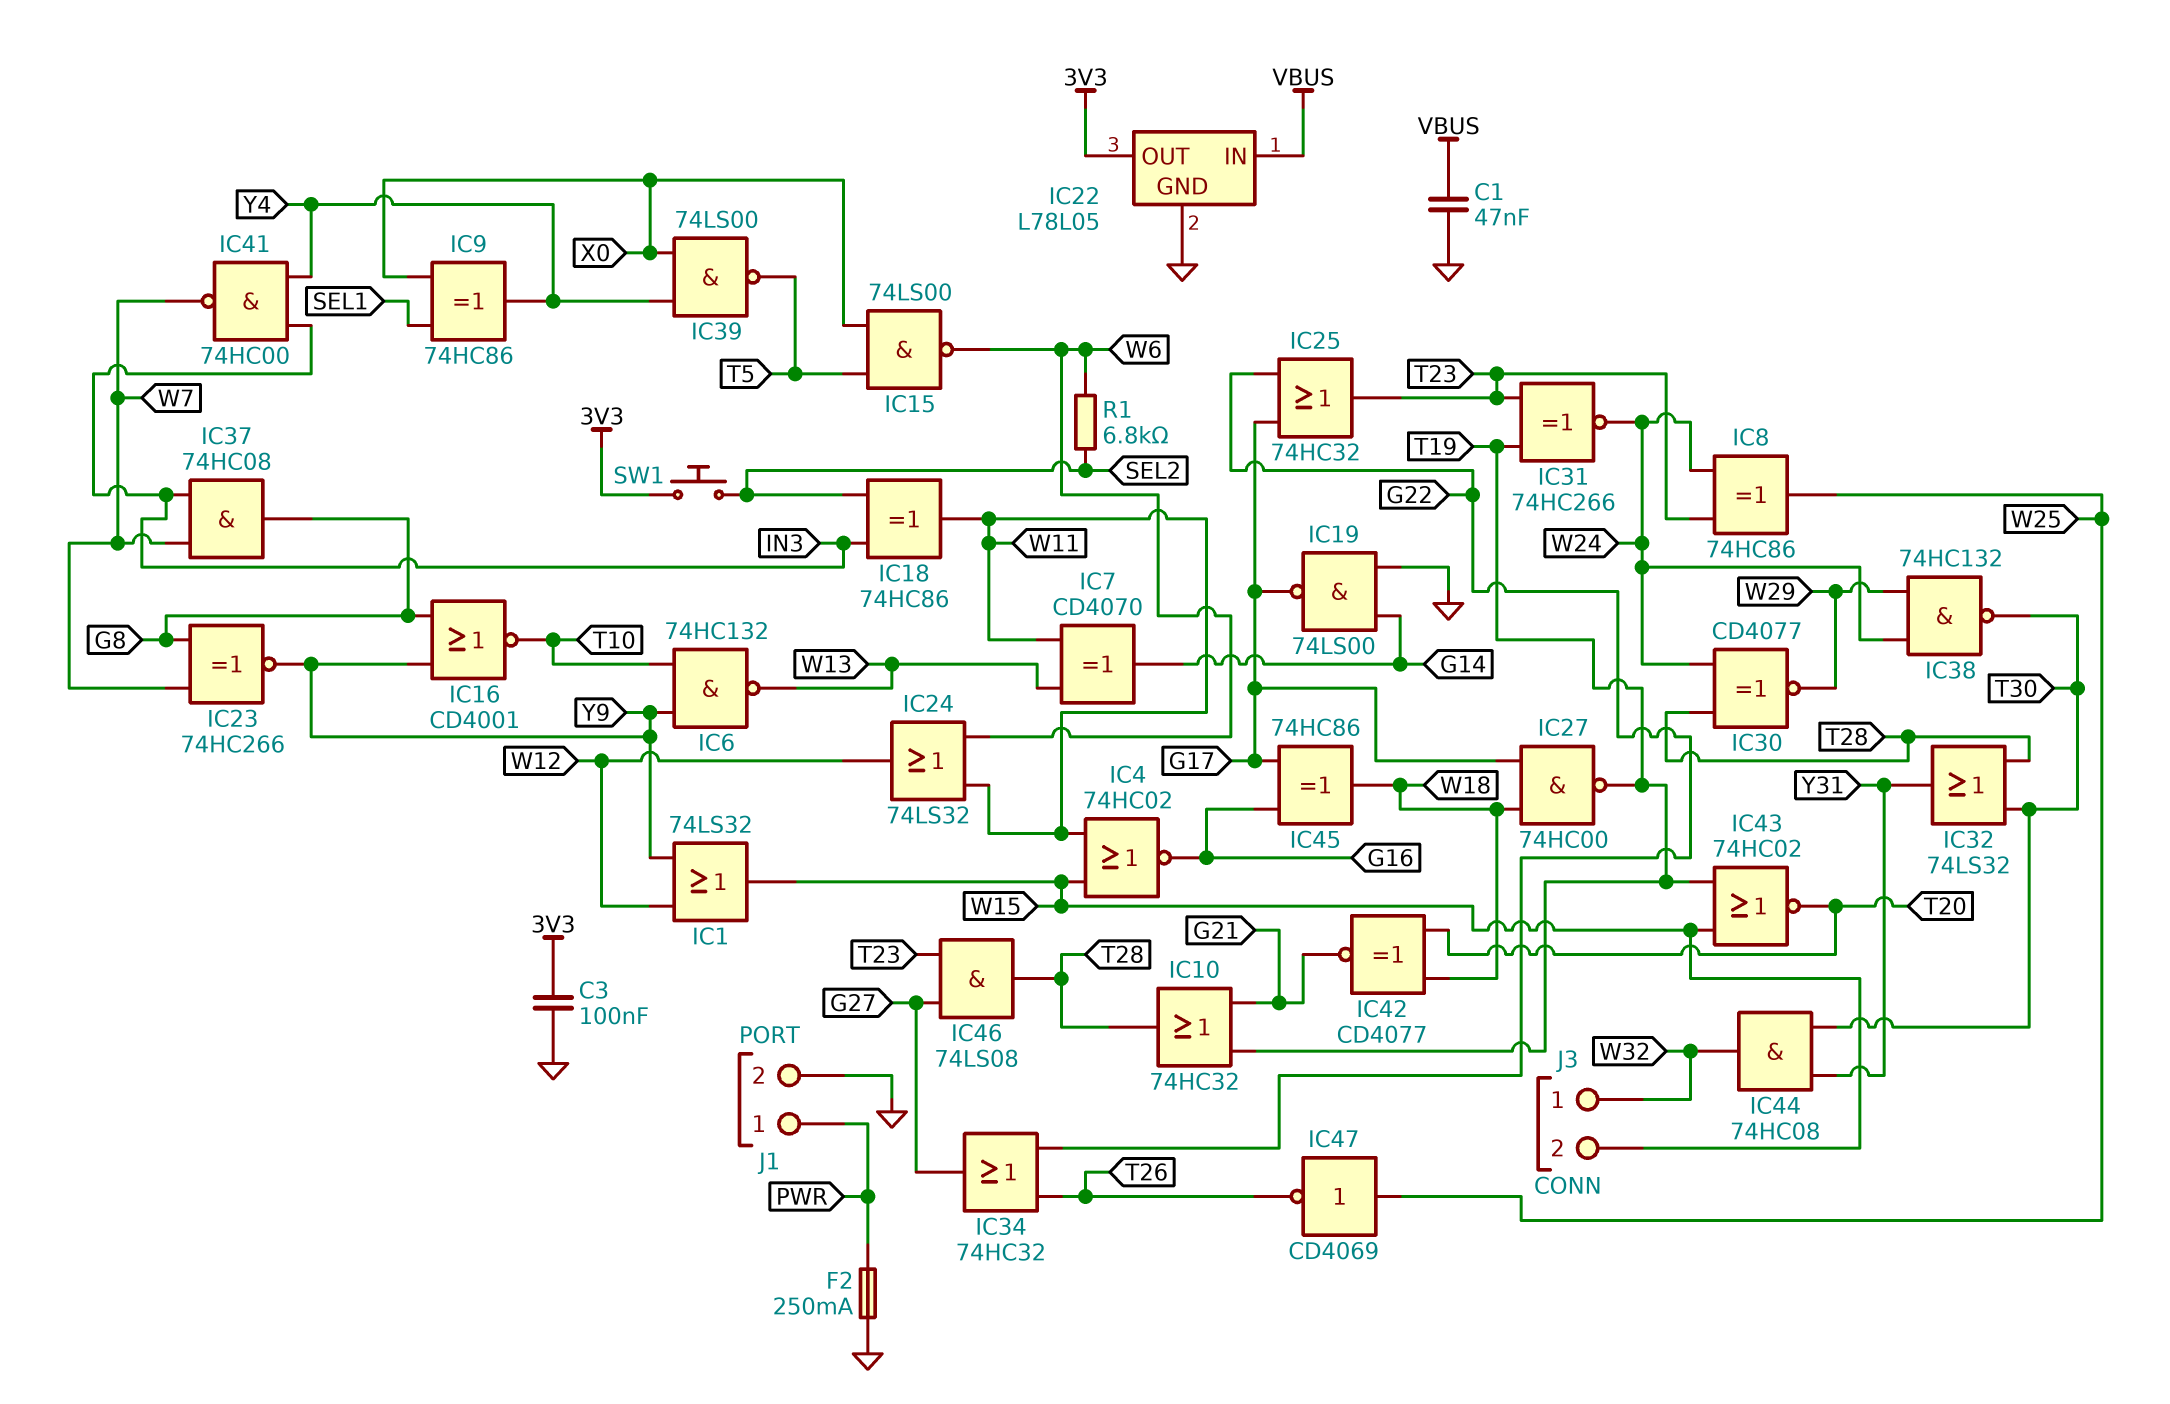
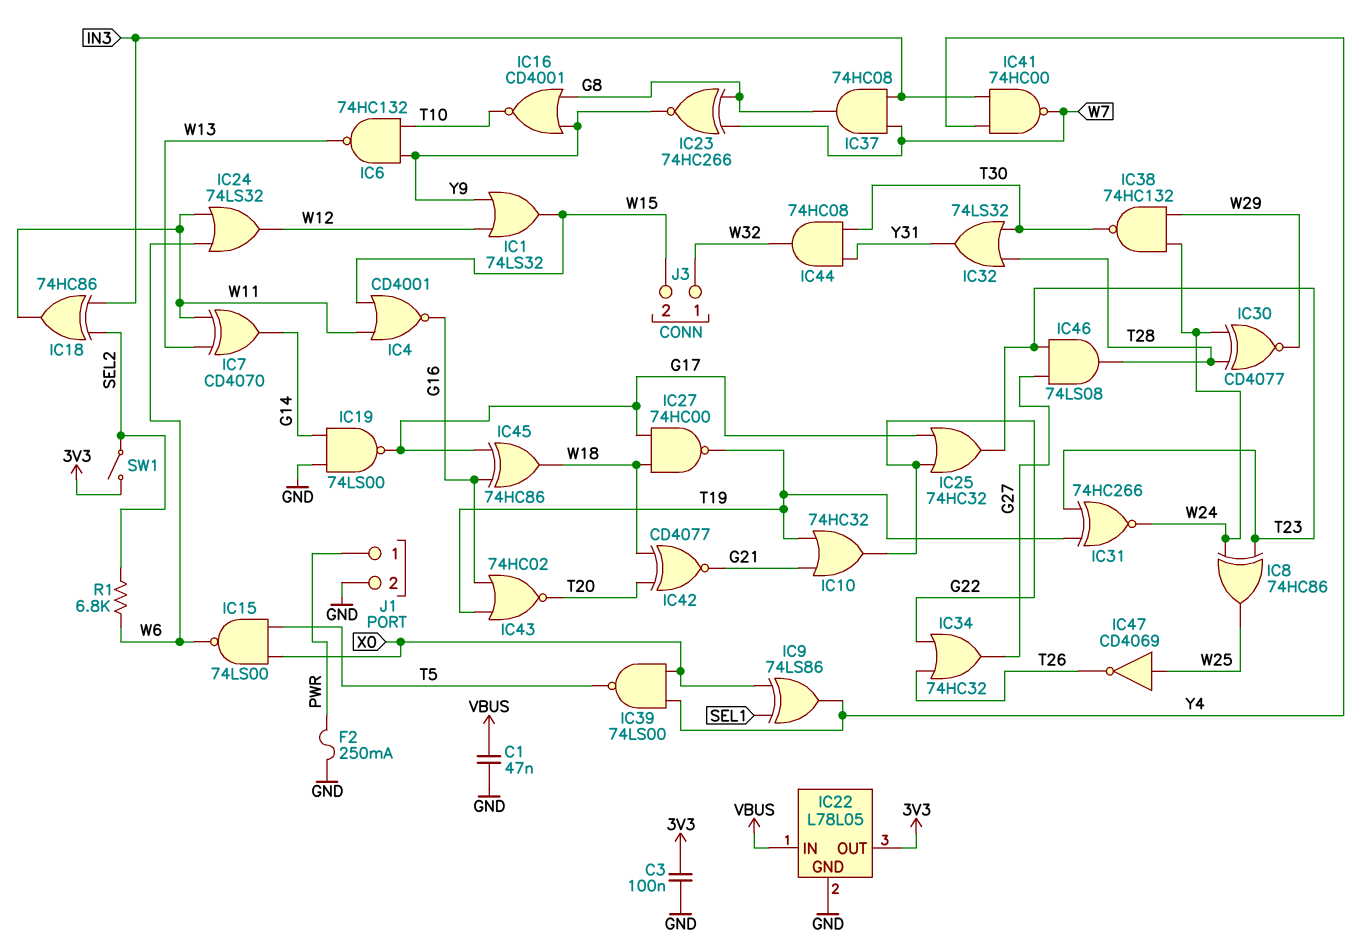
IC4: NOR 74HC02 (in W11, in W15, out G16) -> NOR CD4001 (in W11, in W15, out G16)
IC9: XOR 74HC86 (in SEL1, in X0, out Y4) -> XOR 74LS86 (in SEL1, in X0, out Y4)
IC10: OR 74HC32 (in G21, in T19, out T28) -> OR 74HC32 (in G21, in T19, out G22)
IC43: NOR 74HC02 (in T19, in W15, out T20) -> NOR 74HC02 (in G16, in T19, out T20)
SW1: button (3V3, SEL2) -> switch (3V3, SEL2)

